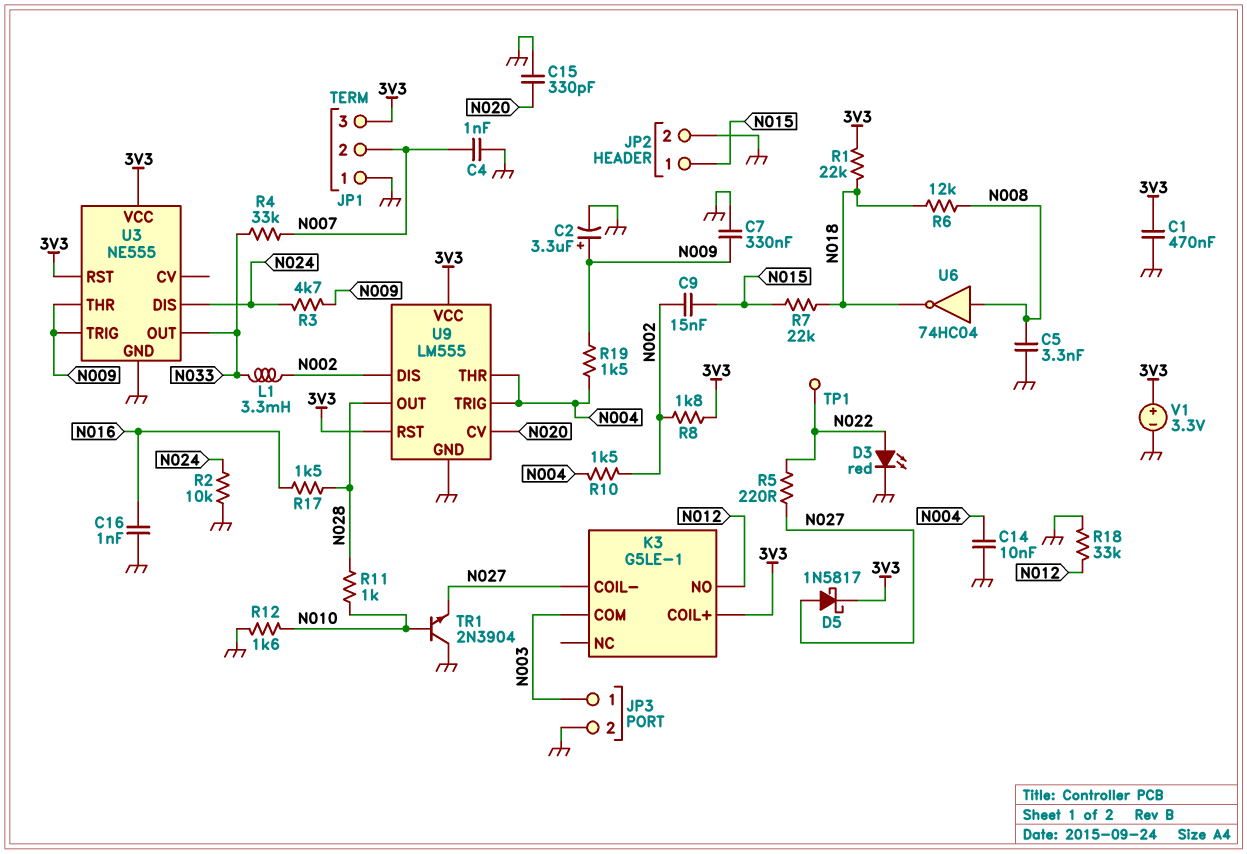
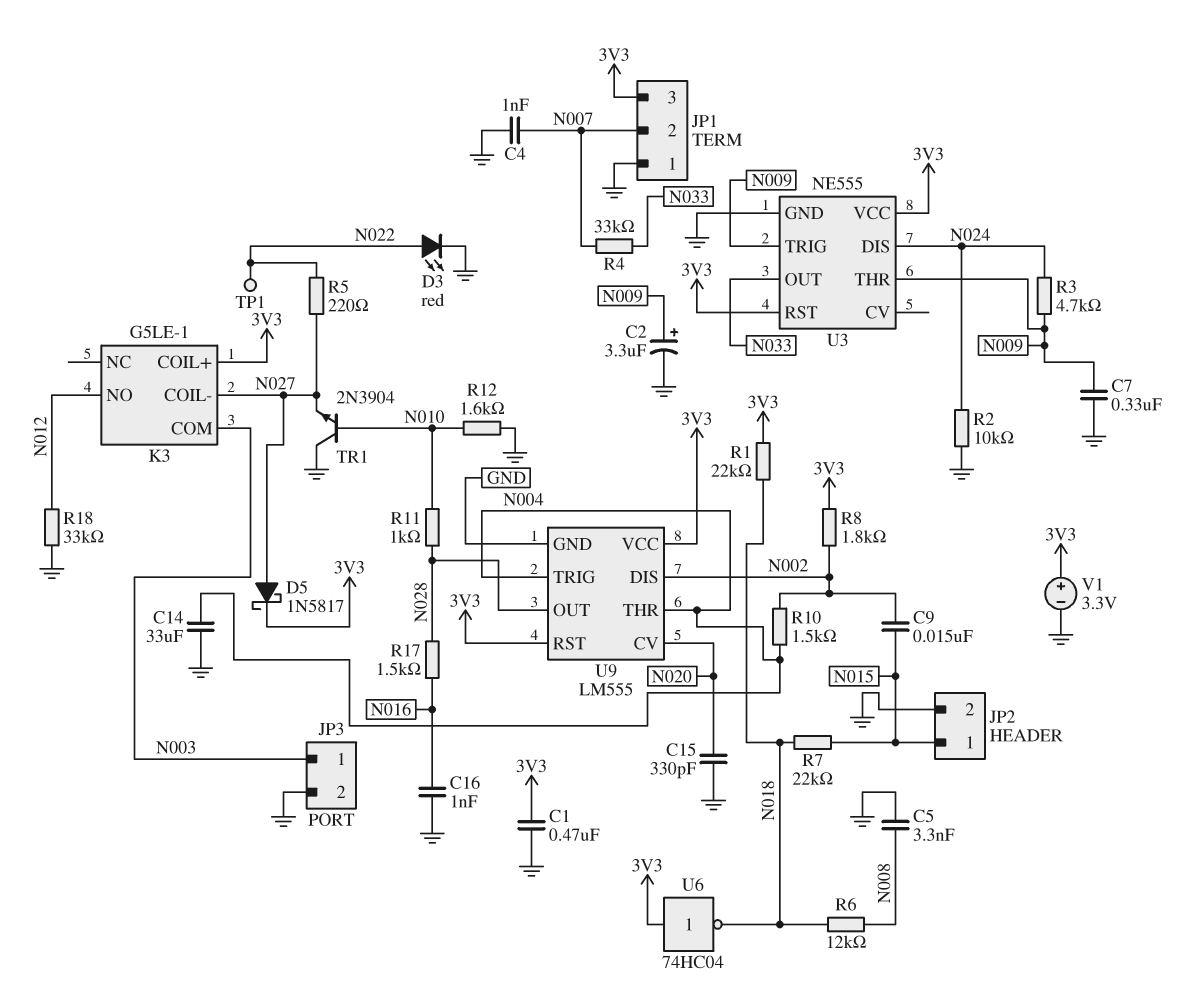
C14: 10nF (GND, N004) -> 33uF (GND, N004)
L1: 3.3mH (N002, N033) -> none
R19: 1.5k (N004, N009) -> none
U6: NOT 74HC04 (in N008, out N018) -> NOT 74HC04 (in 3V3, out N018)

